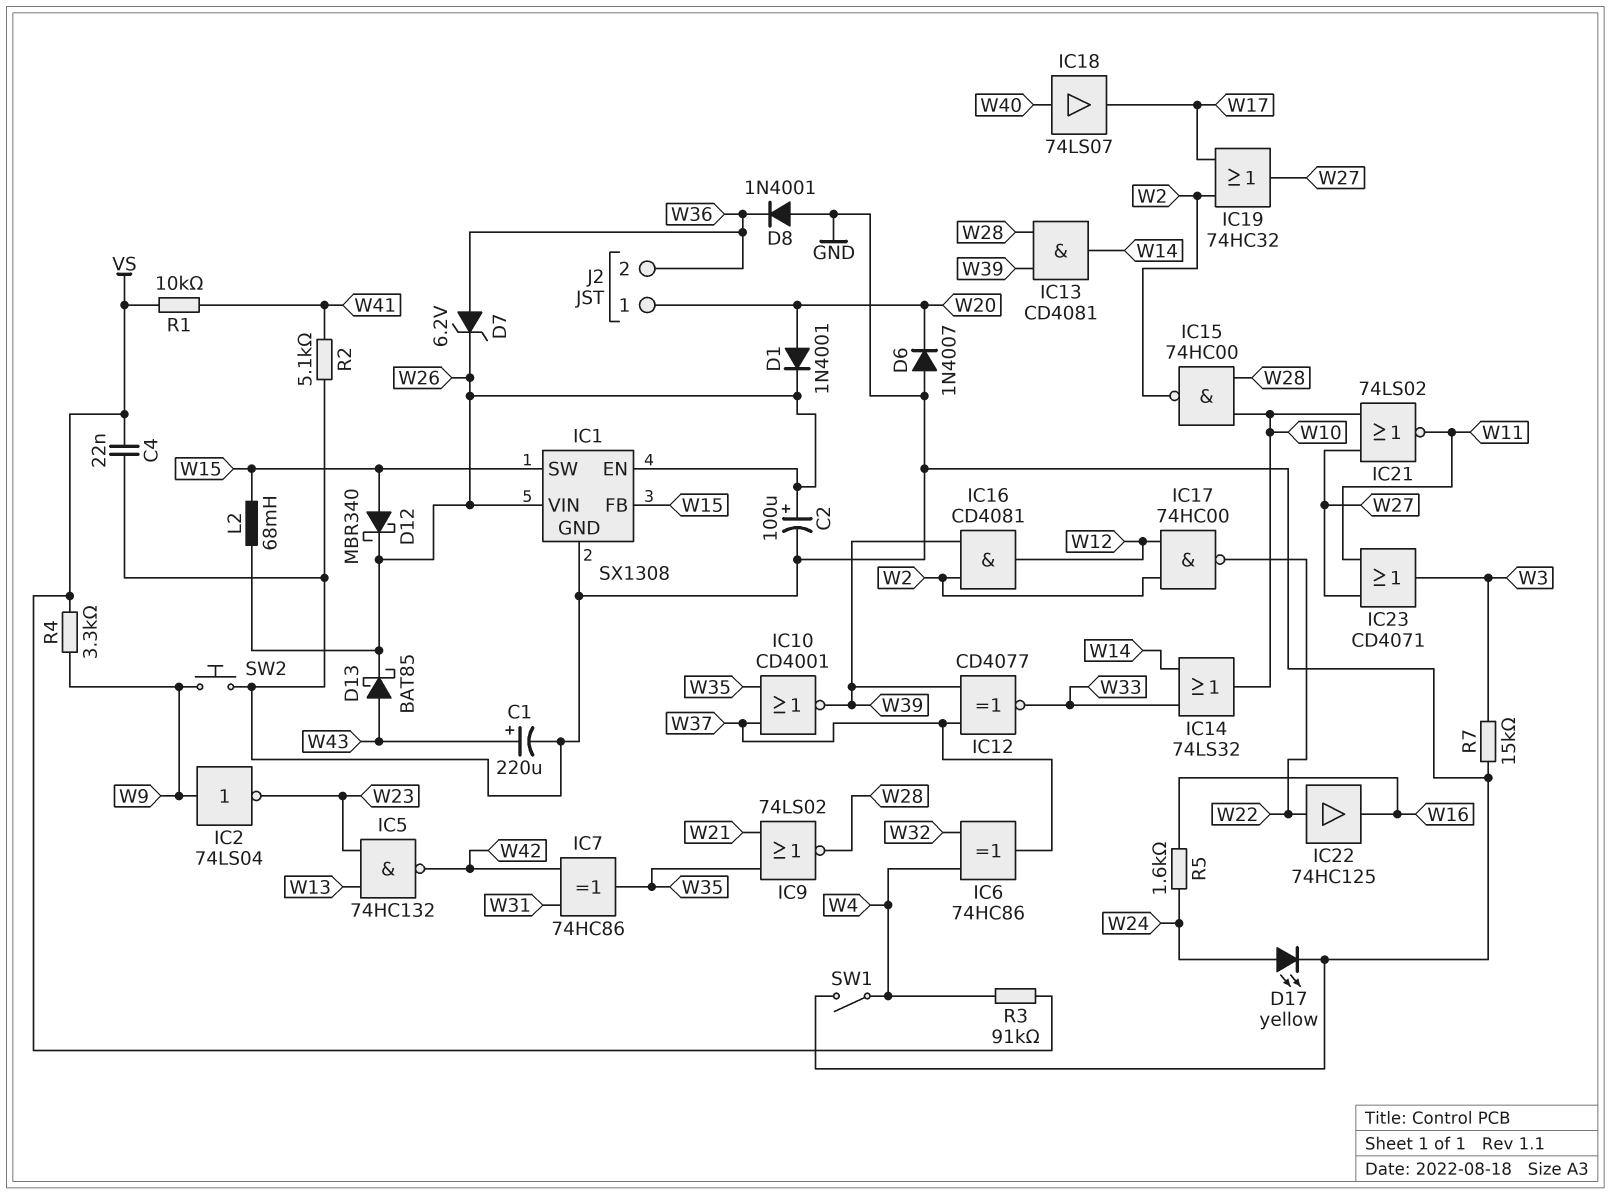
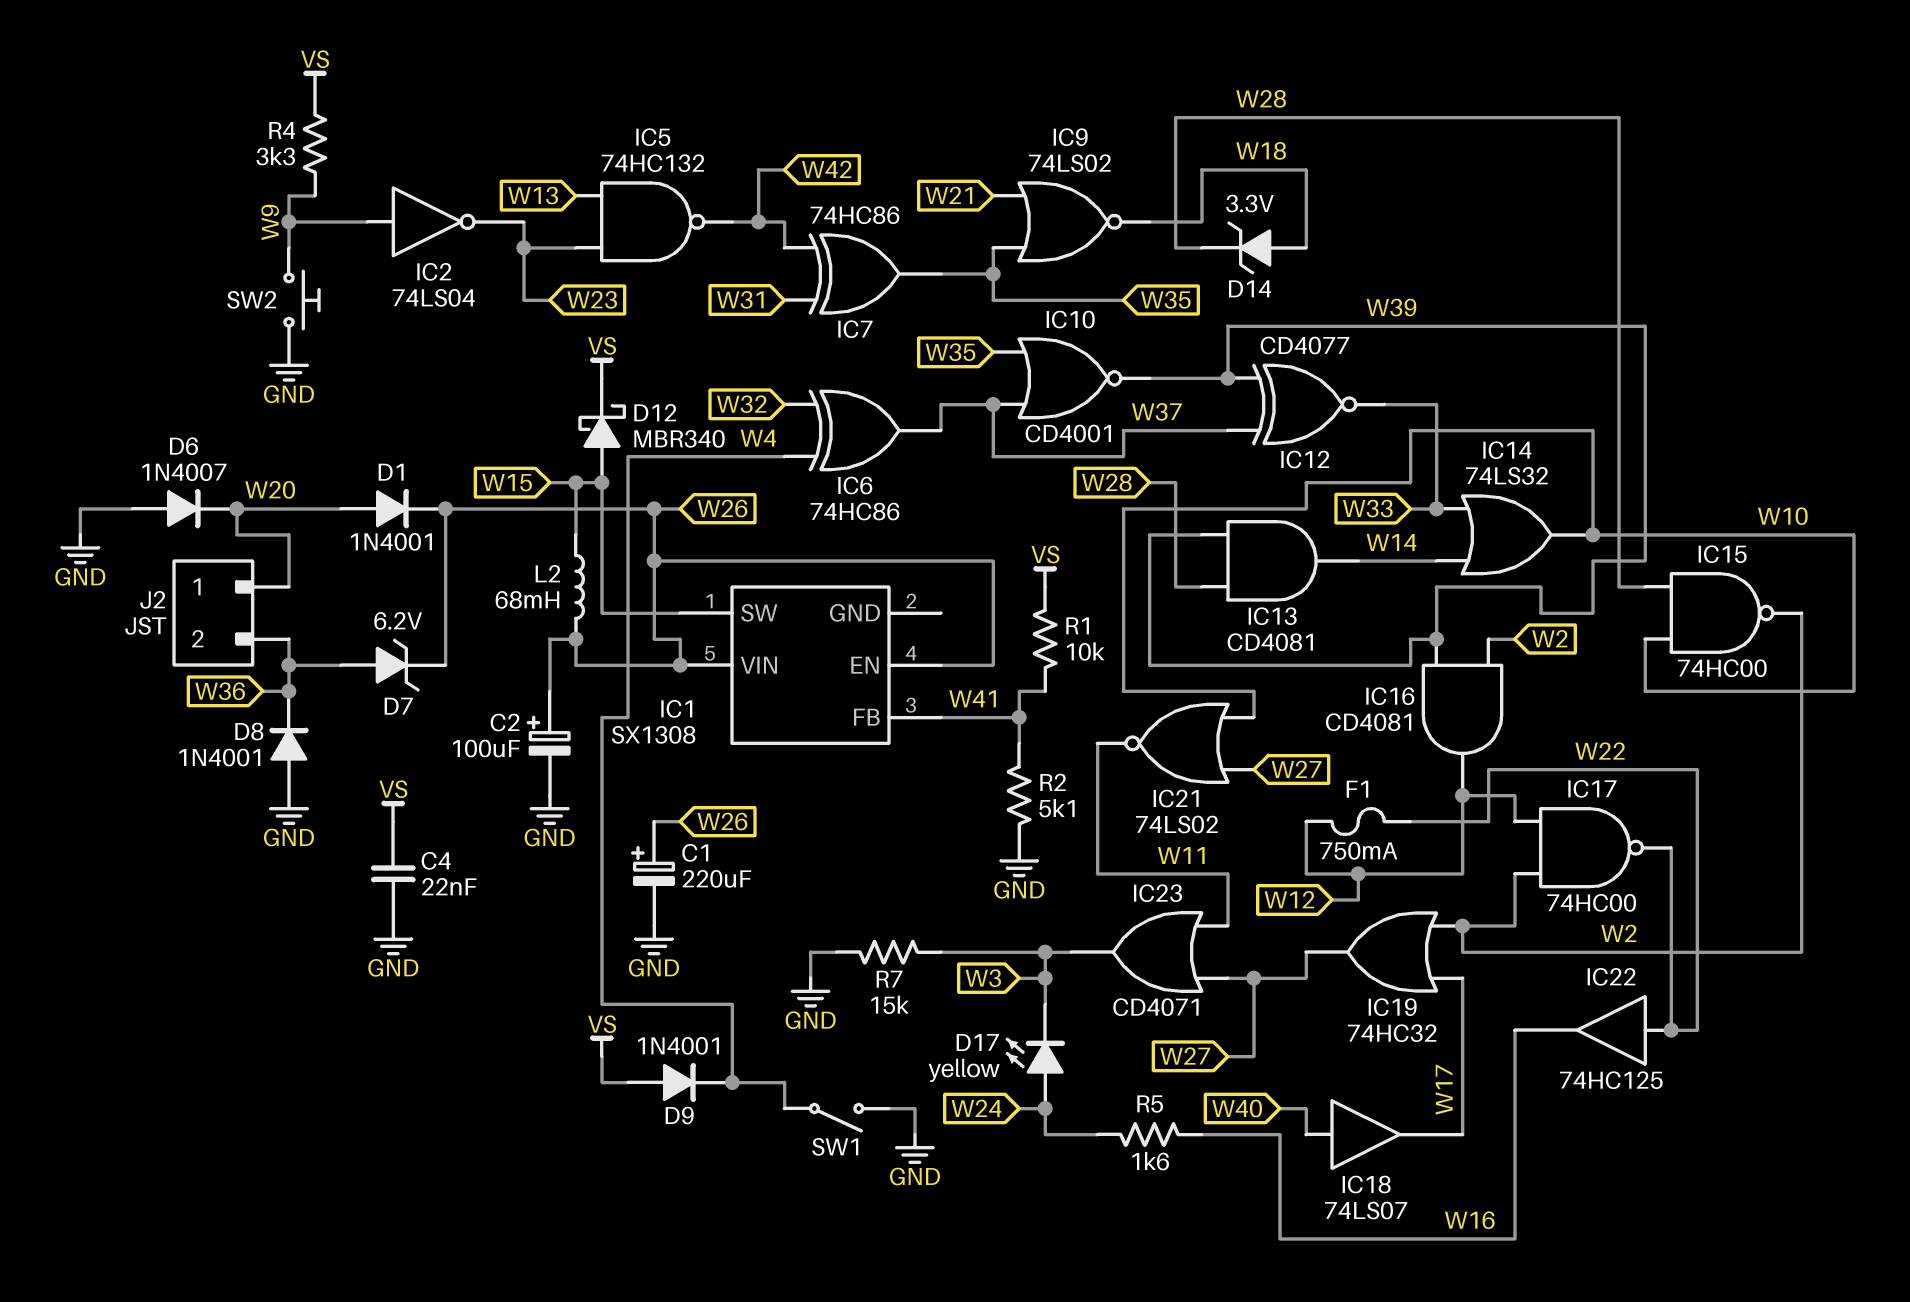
C1: 220uF (plus W43, minus GND) -> 220uF (plus W26, minus GND)
D9: none -> diode 1N4001 (A VS, K W4)
D12: schottky MBR340 (A W15, K W26) -> schottky MBR340 (A W15, K VS)
D13: schottky BAT85 (A W43, K W26) -> none
D14: none -> zener 3.3V (A W18, K W28)
D17: LED yellow (A W24, K GND) -> LED yellow (A W24, K W3)
F1: none -> 750mA (W12, W22)
IC1 pin FB: W15 -> W41
IC1 pin GND: GND -> none
IC9: NOR 74LS02 (in W21, in W35, out W28) -> NOR 74LS02 (in W21, in W35, out W18)
R3: 91k (VS, W4) -> none

